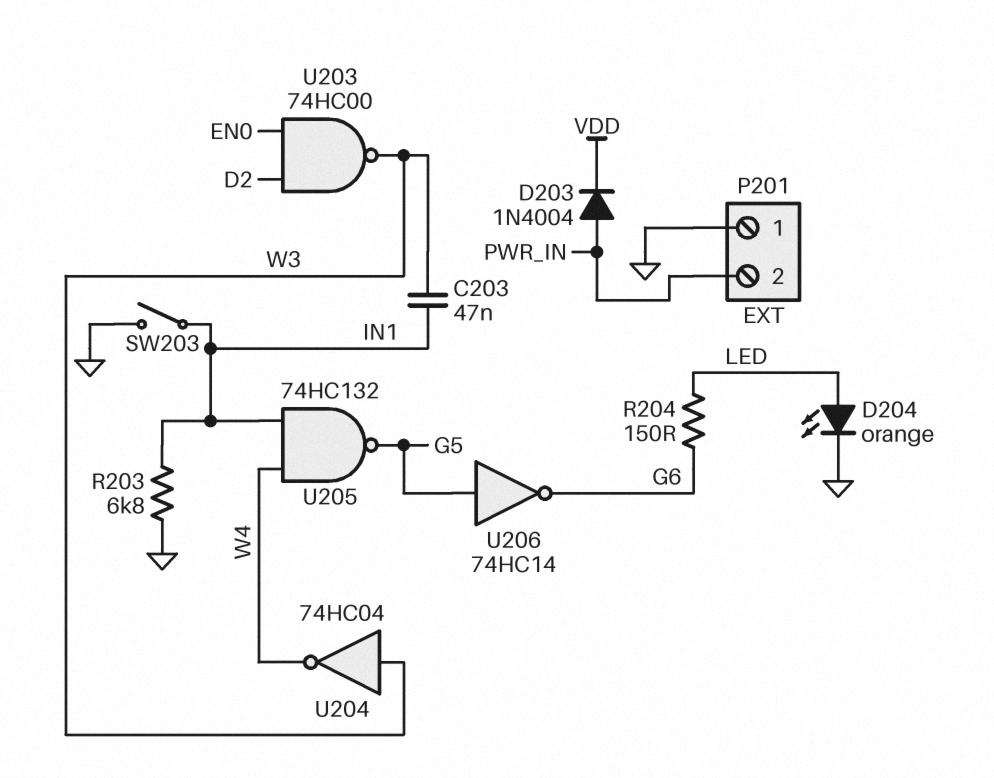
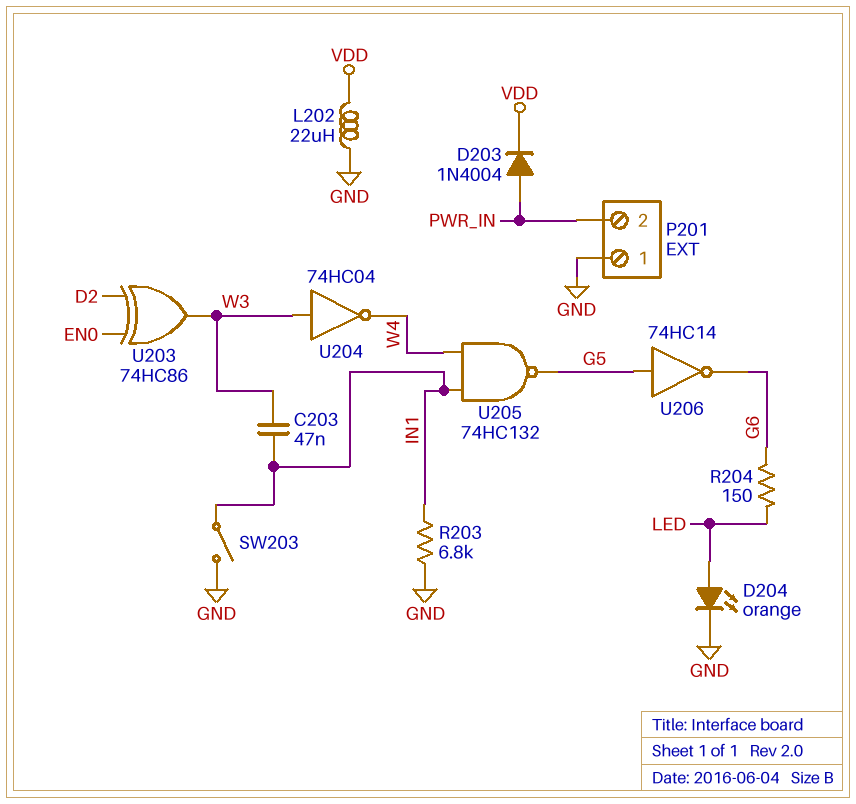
L202: none -> 22uH (GND, VDD)
U203: NAND 74HC00 (in D2, in EN0, out W3) -> XOR 74HC86 (in D2, in EN0, out W3)

